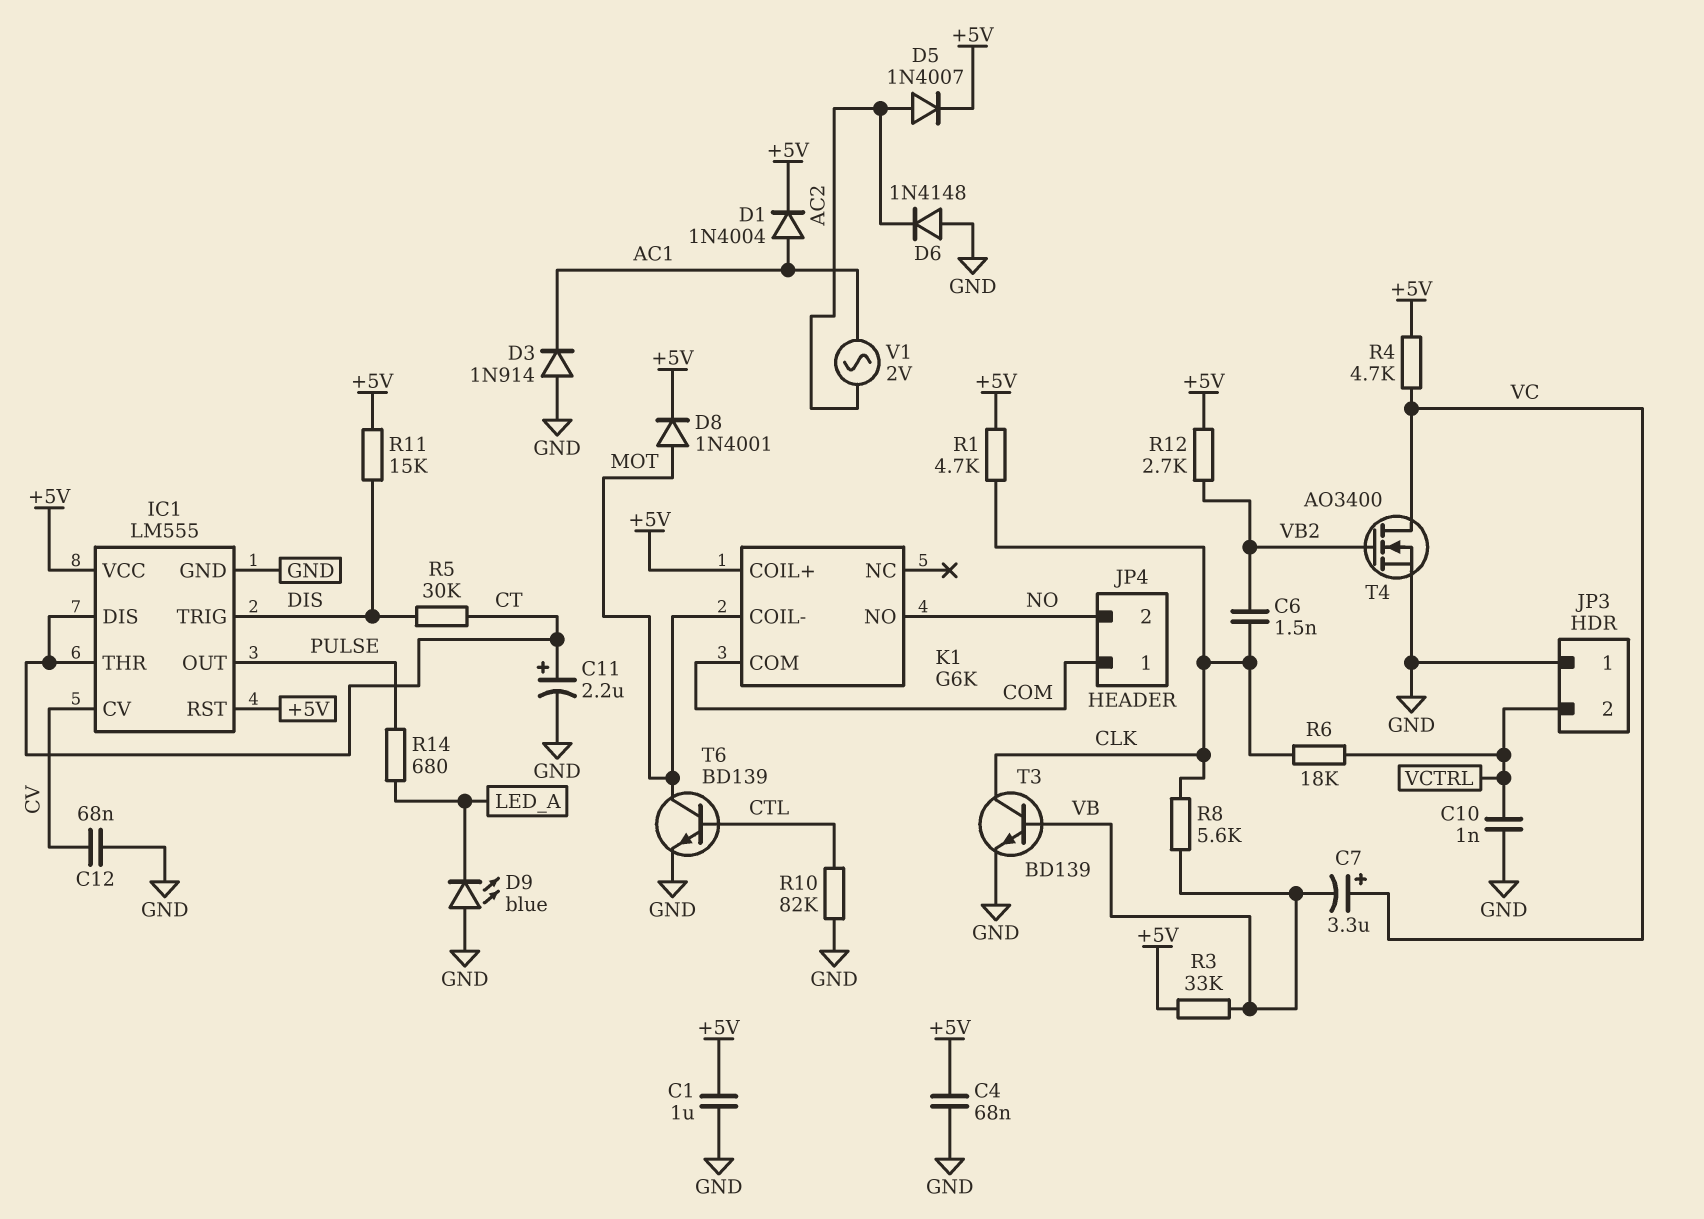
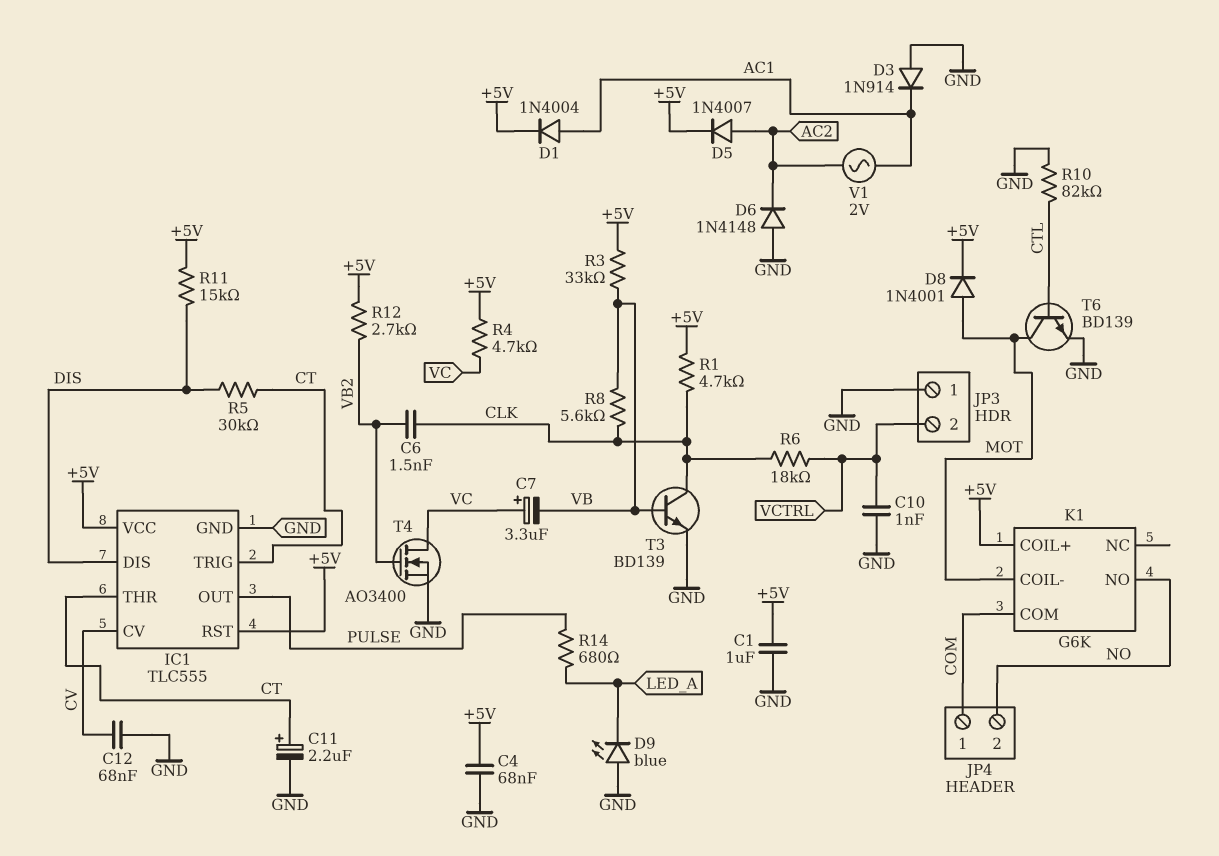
IC1: LM555 -> TLC555
IC1 pin DIS: CT -> DIS
IC1 pin TRIG: DIS -> CT

